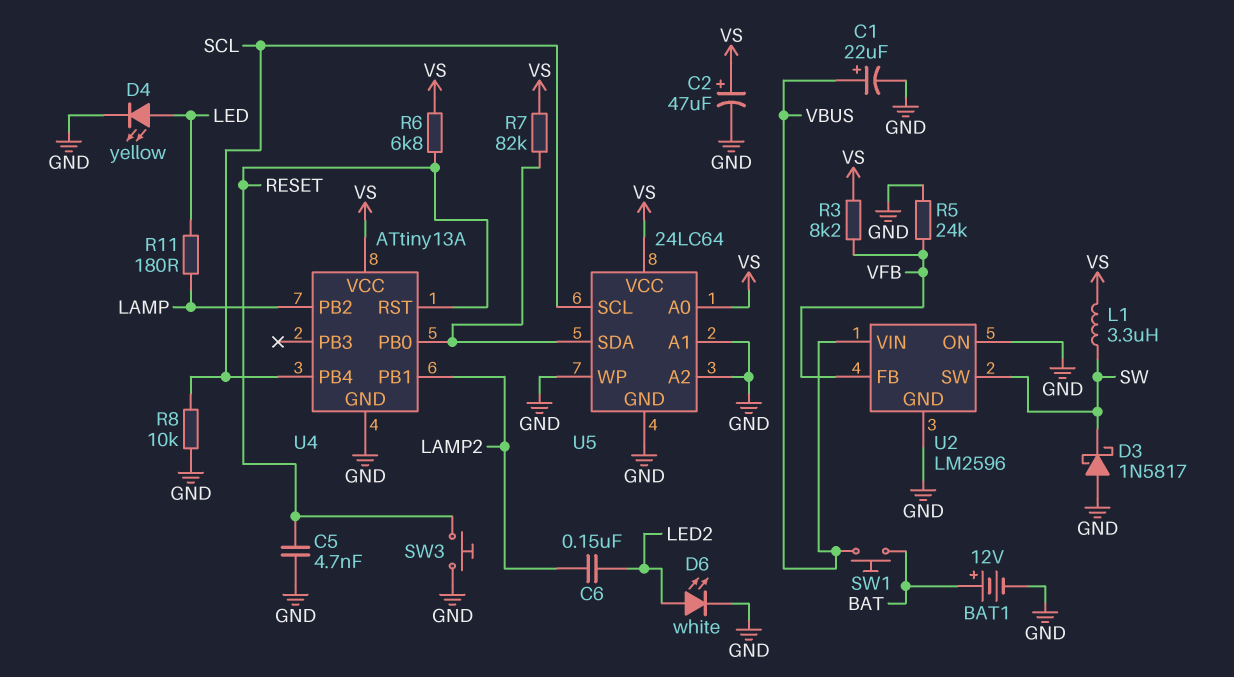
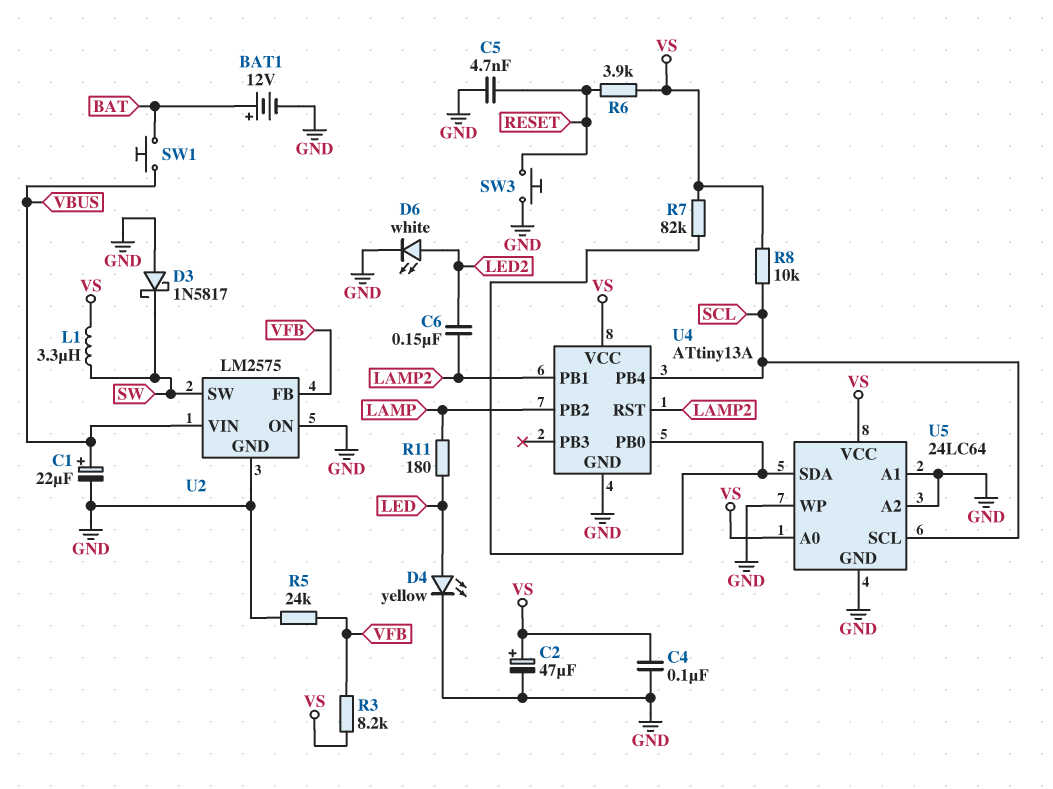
C4: none -> 100nF (GND, VS)
R6: 6.8k (RESET, VS) -> 3.9k (RESET, VS)
R8: 10k (GND, SCL) -> 10k (SCL, VS)
U2: LM2596 -> LM2575
U4 pin RST: RESET -> LAMP2

